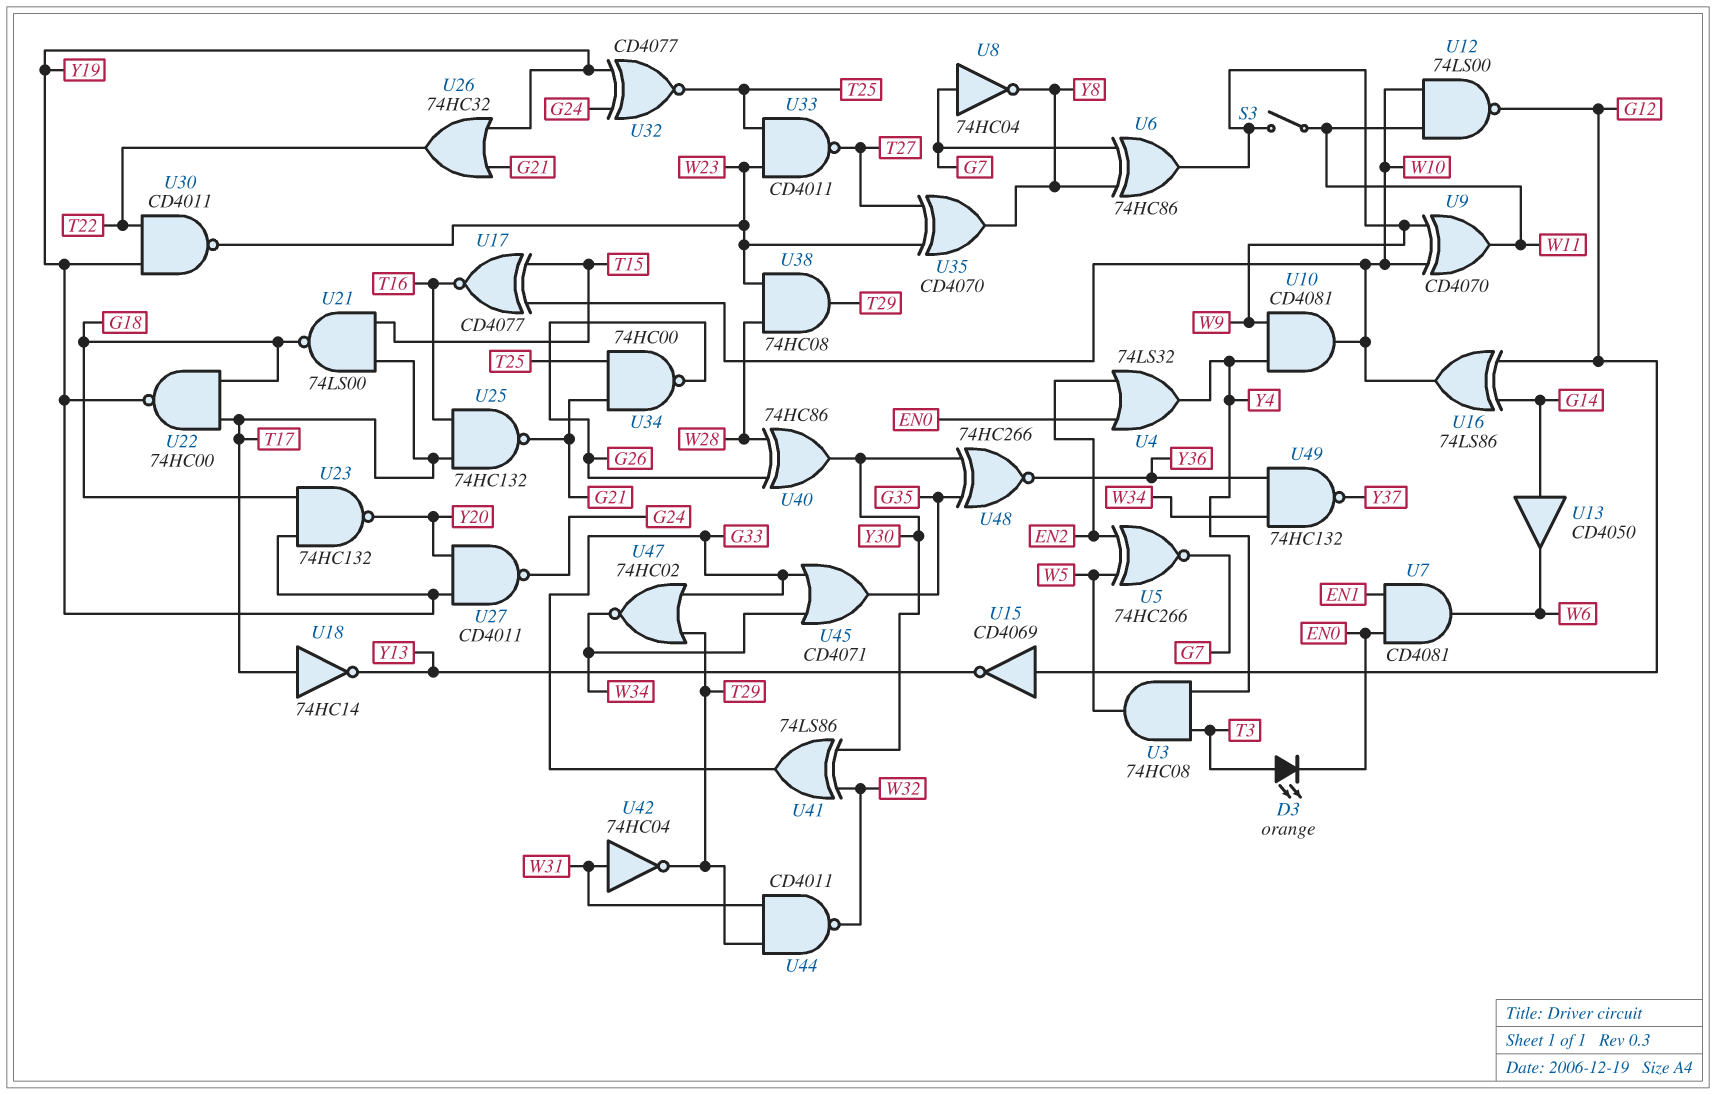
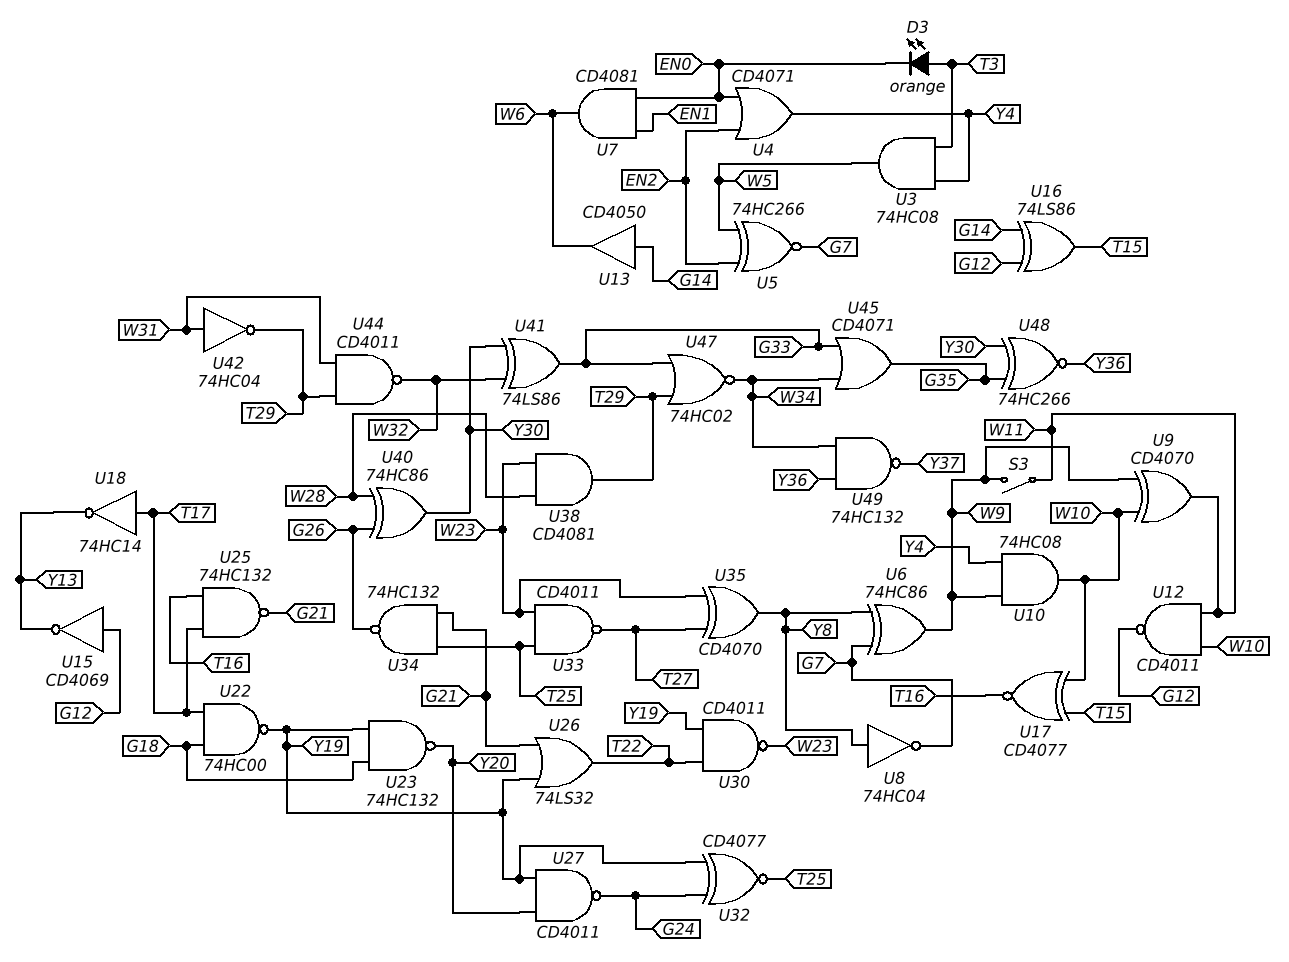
U4: OR 74LS32 (in EN0, in EN2, out Y4) -> OR CD4071 (in EN0, in EN2, out Y4)
U8: NOT 74HC04 (in G7, out Y8) -> NOT 74HC04 (in Y8, out G7)
U10: AND CD4081 (in W9, in Y4, out W10) -> AND 74HC08 (in W9, in Y4, out W10)
U12: NAND 74LS00 (in W10, in W11, out G12) -> NAND CD4011 (in W10, in W11, out G12)
U16: XOR 74LS86 (in G12, in G14, out W10) -> XOR 74LS86 (in G12, in G14, out T15)
U21: NAND 74LS00 (in T15, in T17, out G18) -> none
U26: OR 74HC32 (in G21, in Y19, out T22) -> OR 74LS32 (in G21, in Y19, out T22)
U34: NAND 74HC00 (in G21, in T25, out G26) -> NAND 74HC132 (in G21, in T25, out G26)
U38: AND 74HC08 (in W23, in W28, out T29) -> AND CD4081 (in W23, in W28, out T29)

